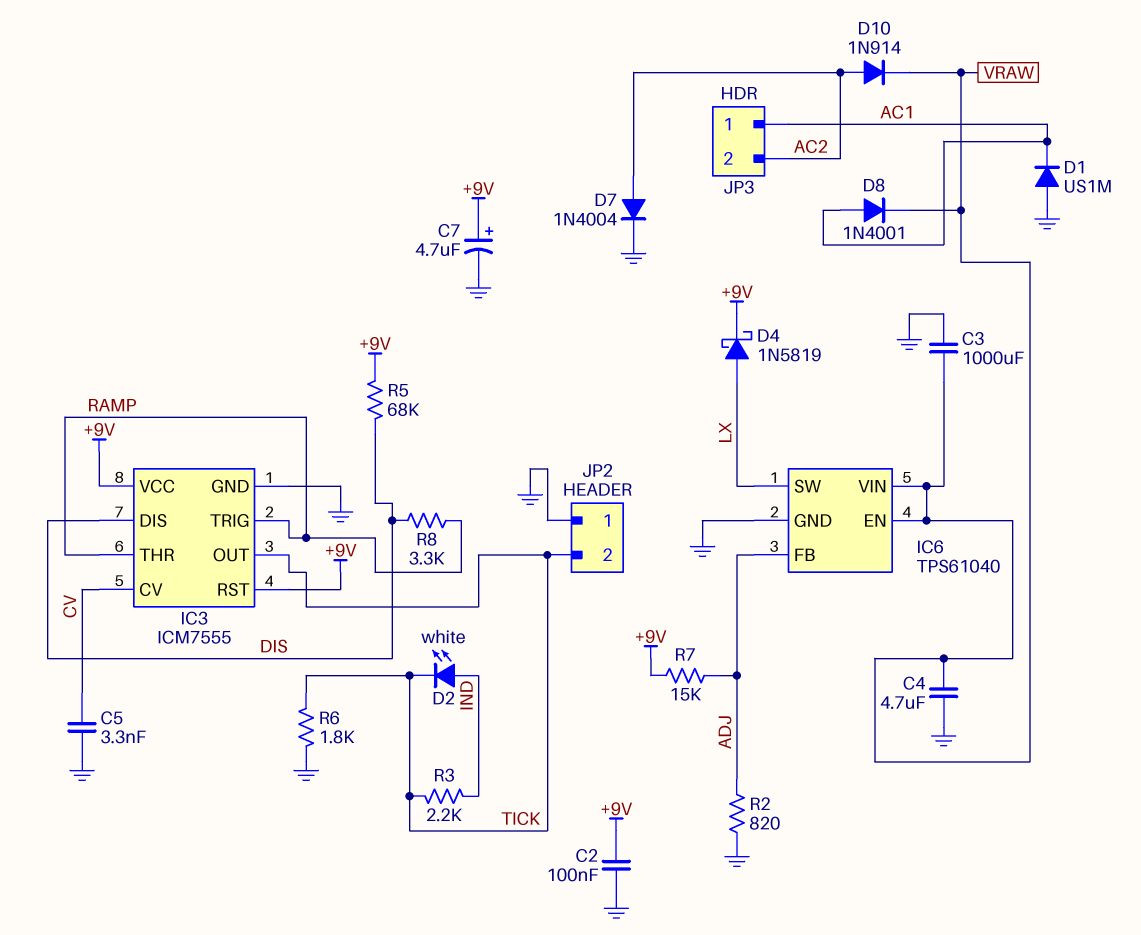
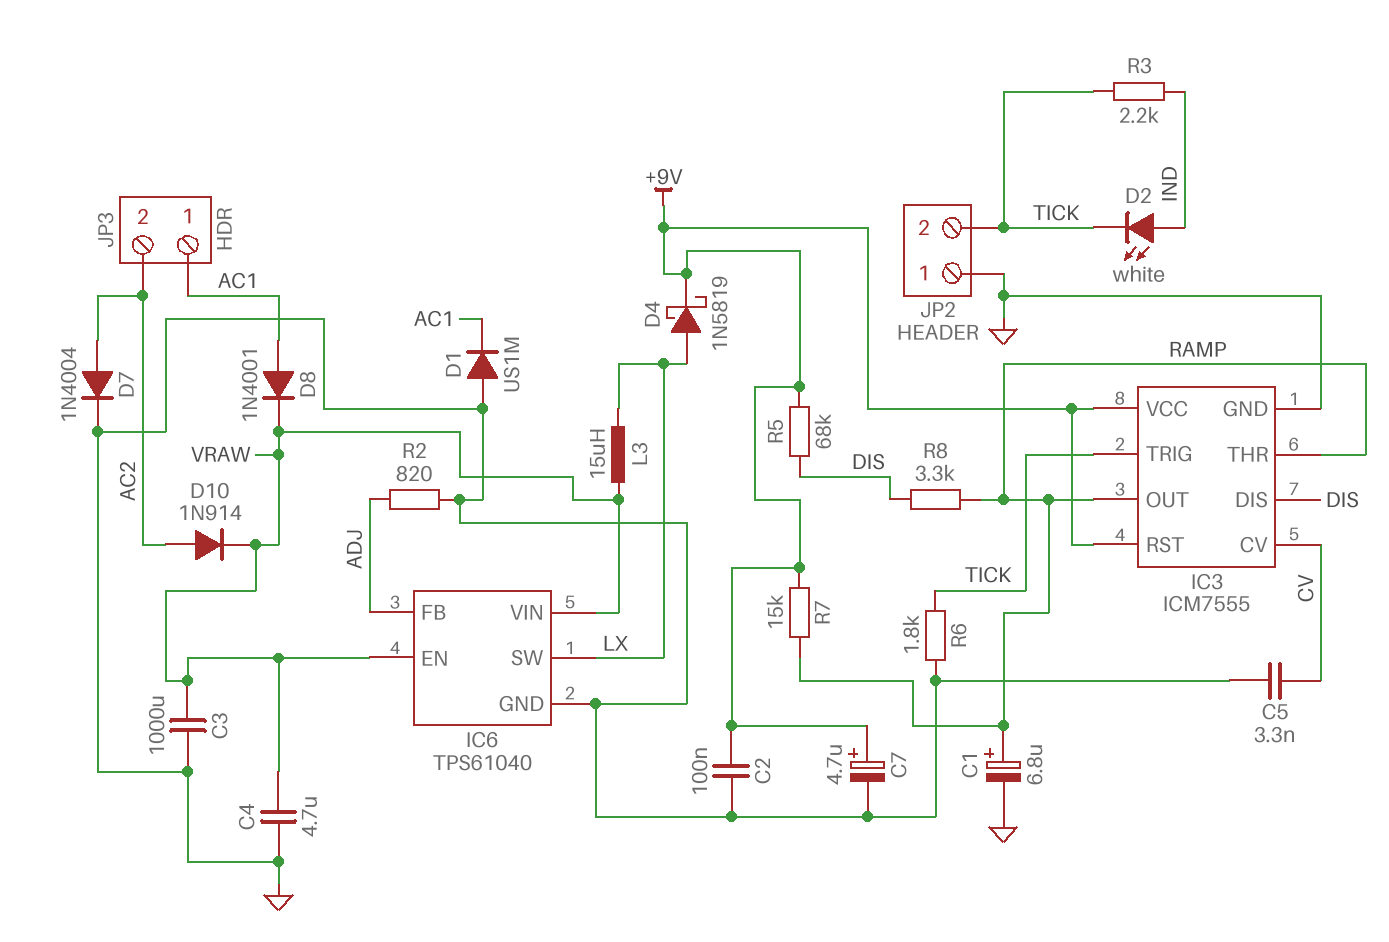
C1: none -> 6.8uF (plus RAMP, minus GND)
IC3 pin OUT: TICK -> RAMP
IC3 pin TRIG: RAMP -> TICK
L3: none -> 15uH (LX, VRAW)
R7: 15k (+9V, ADJ) -> 15k (+9V, RAMP)

